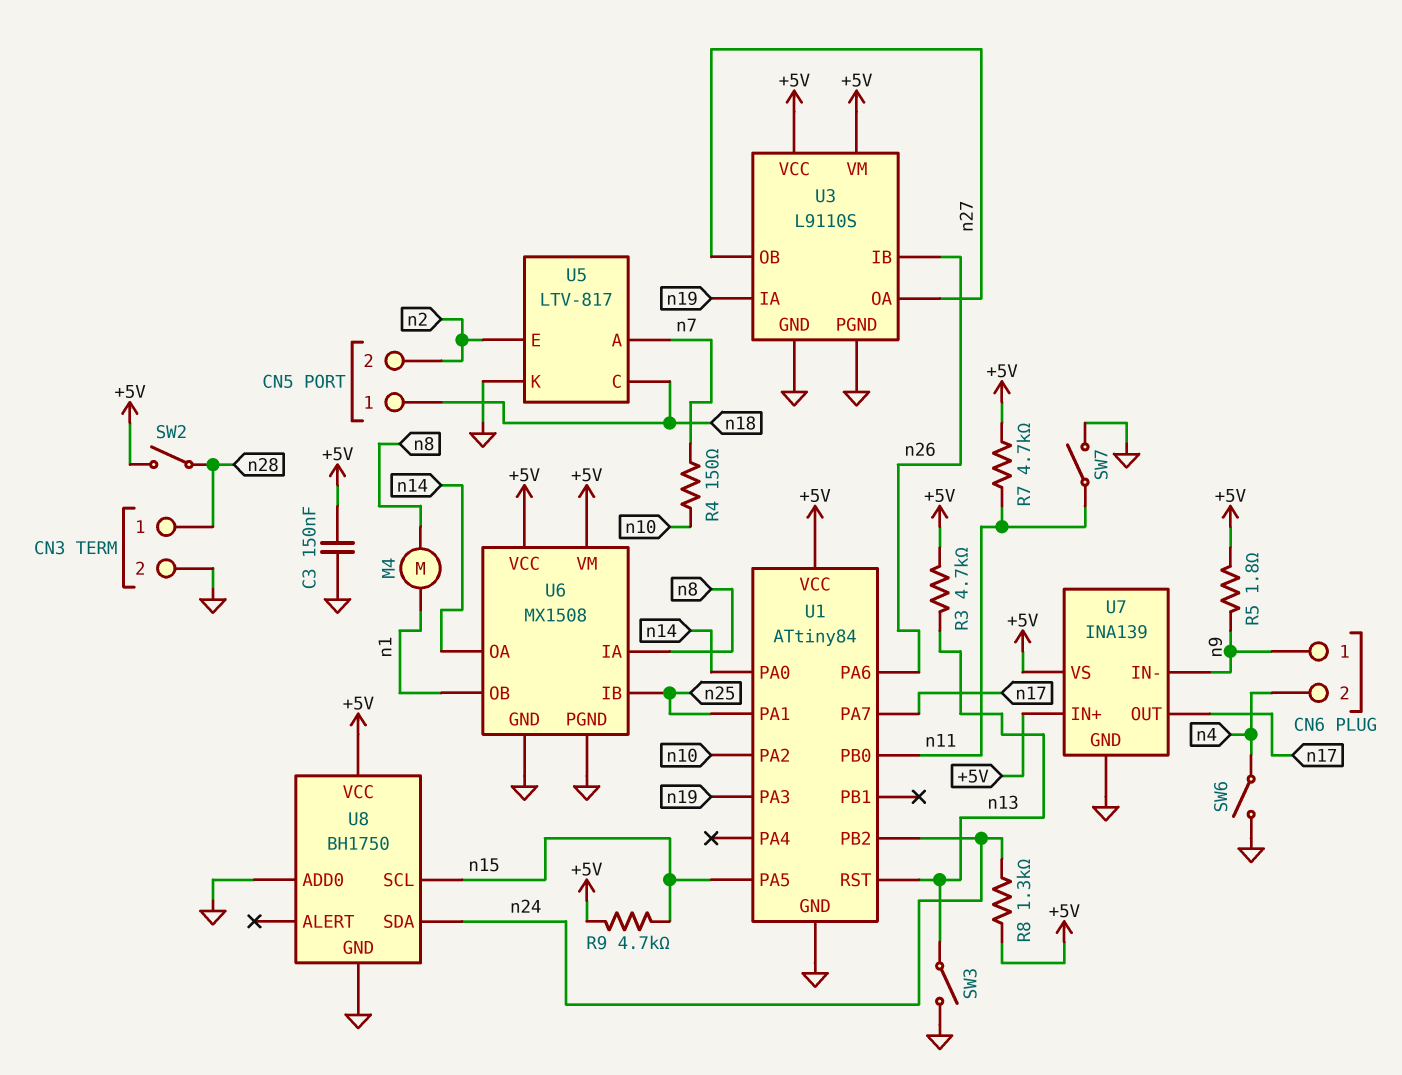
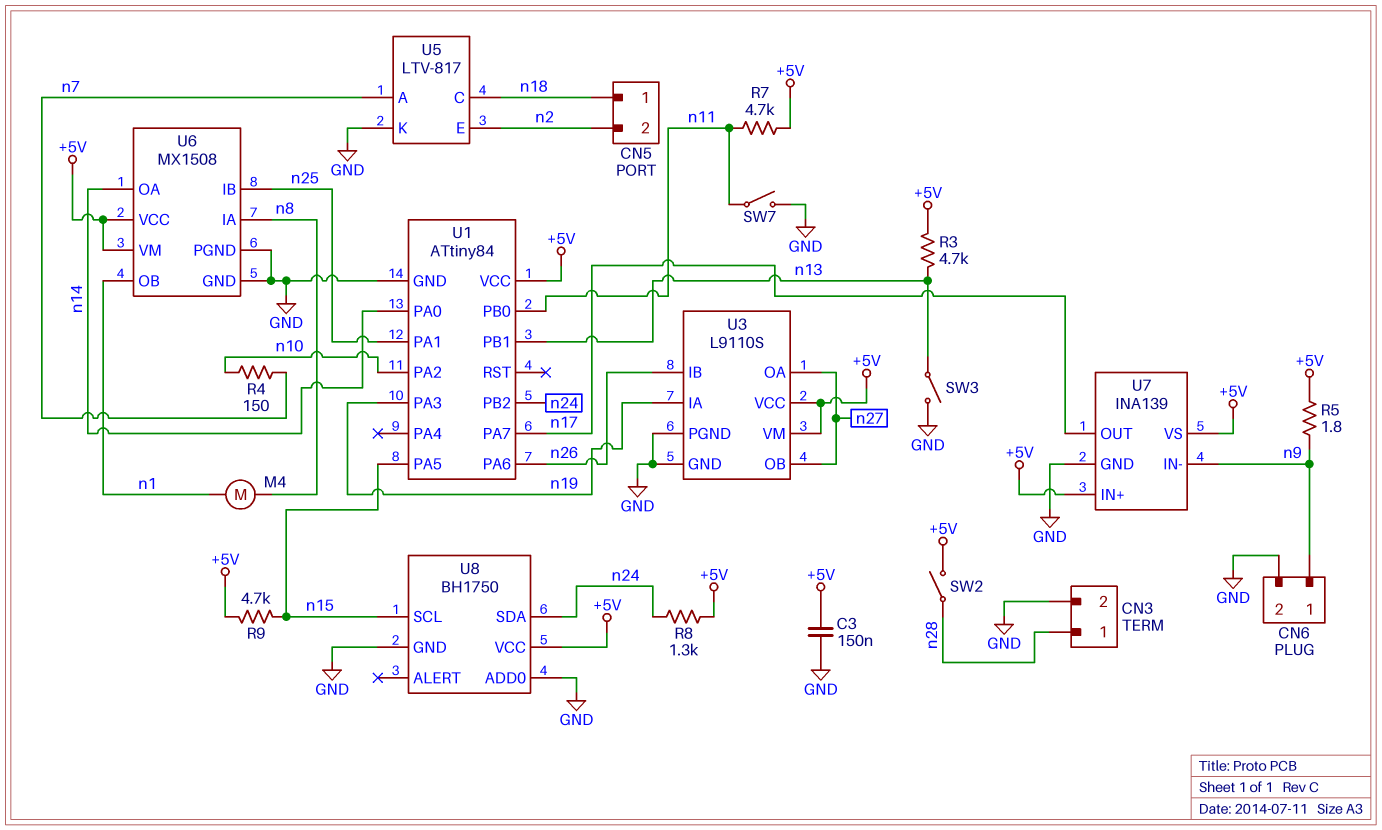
CN6 pin 2: n4 -> GND
SW6: switch (GND, n4) -> none
U1 pin PB1: none -> n13
U1 pin RST: n13 -> none

